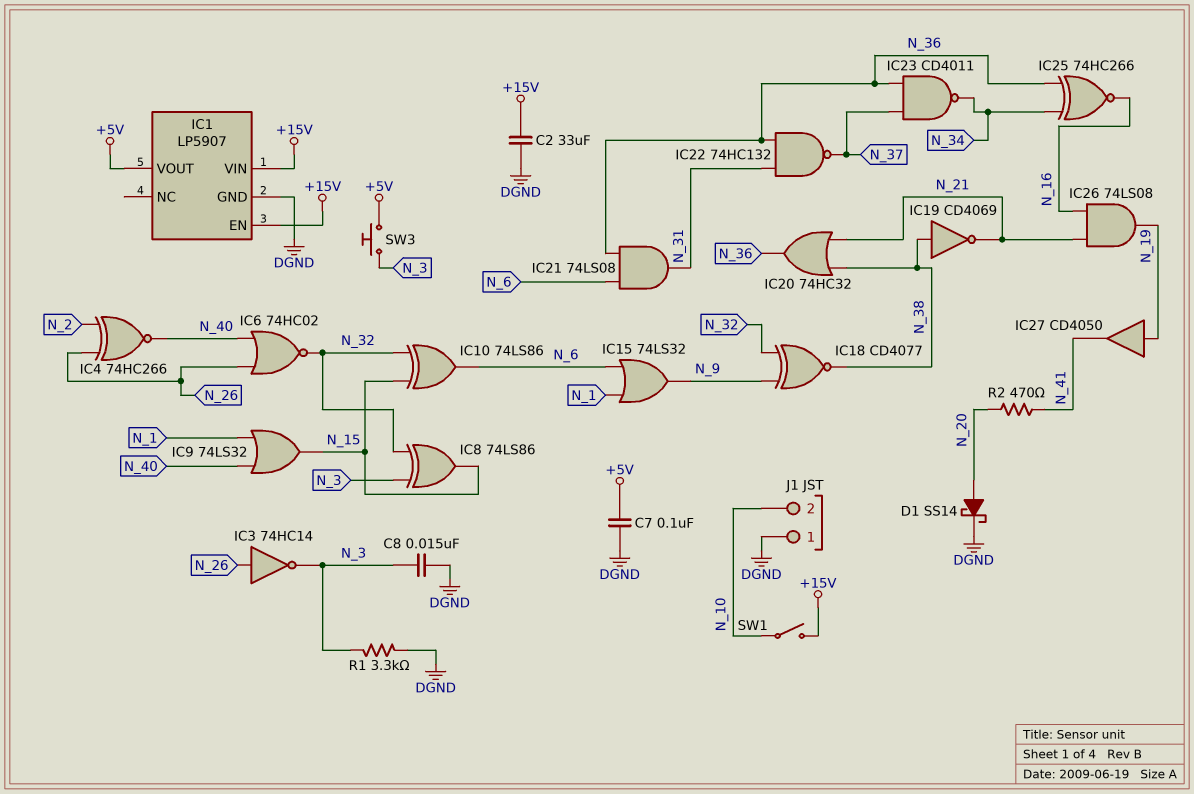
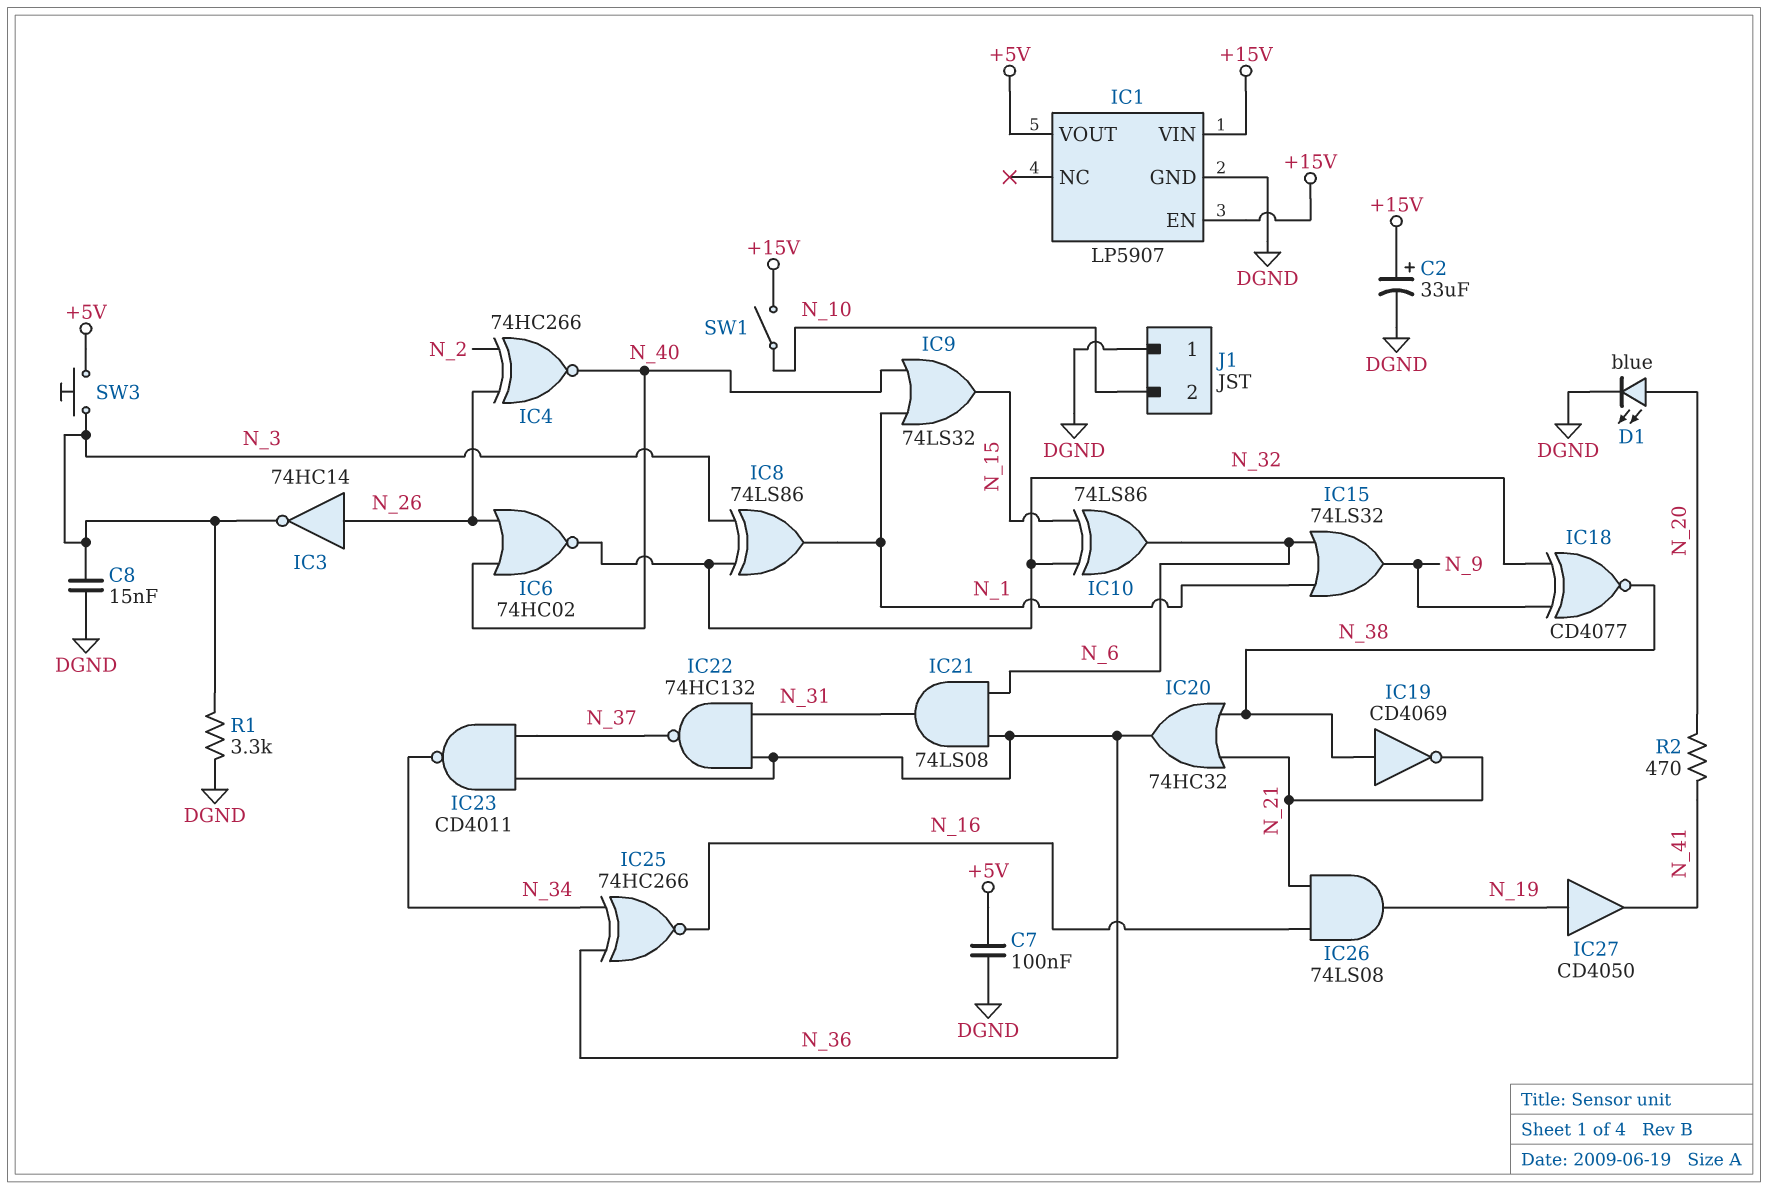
C2: 33uF (+15V, DGND) -> 33uF (plus +15V, minus DGND)
D1: schottky SS14 (A N_20, K DGND) -> LED blue (A N_20, K DGND)
IC8: XOR 74LS86 (in N_3, in N_32, out N_15) -> XOR 74LS86 (in N_3, in N_32, out N_1)

